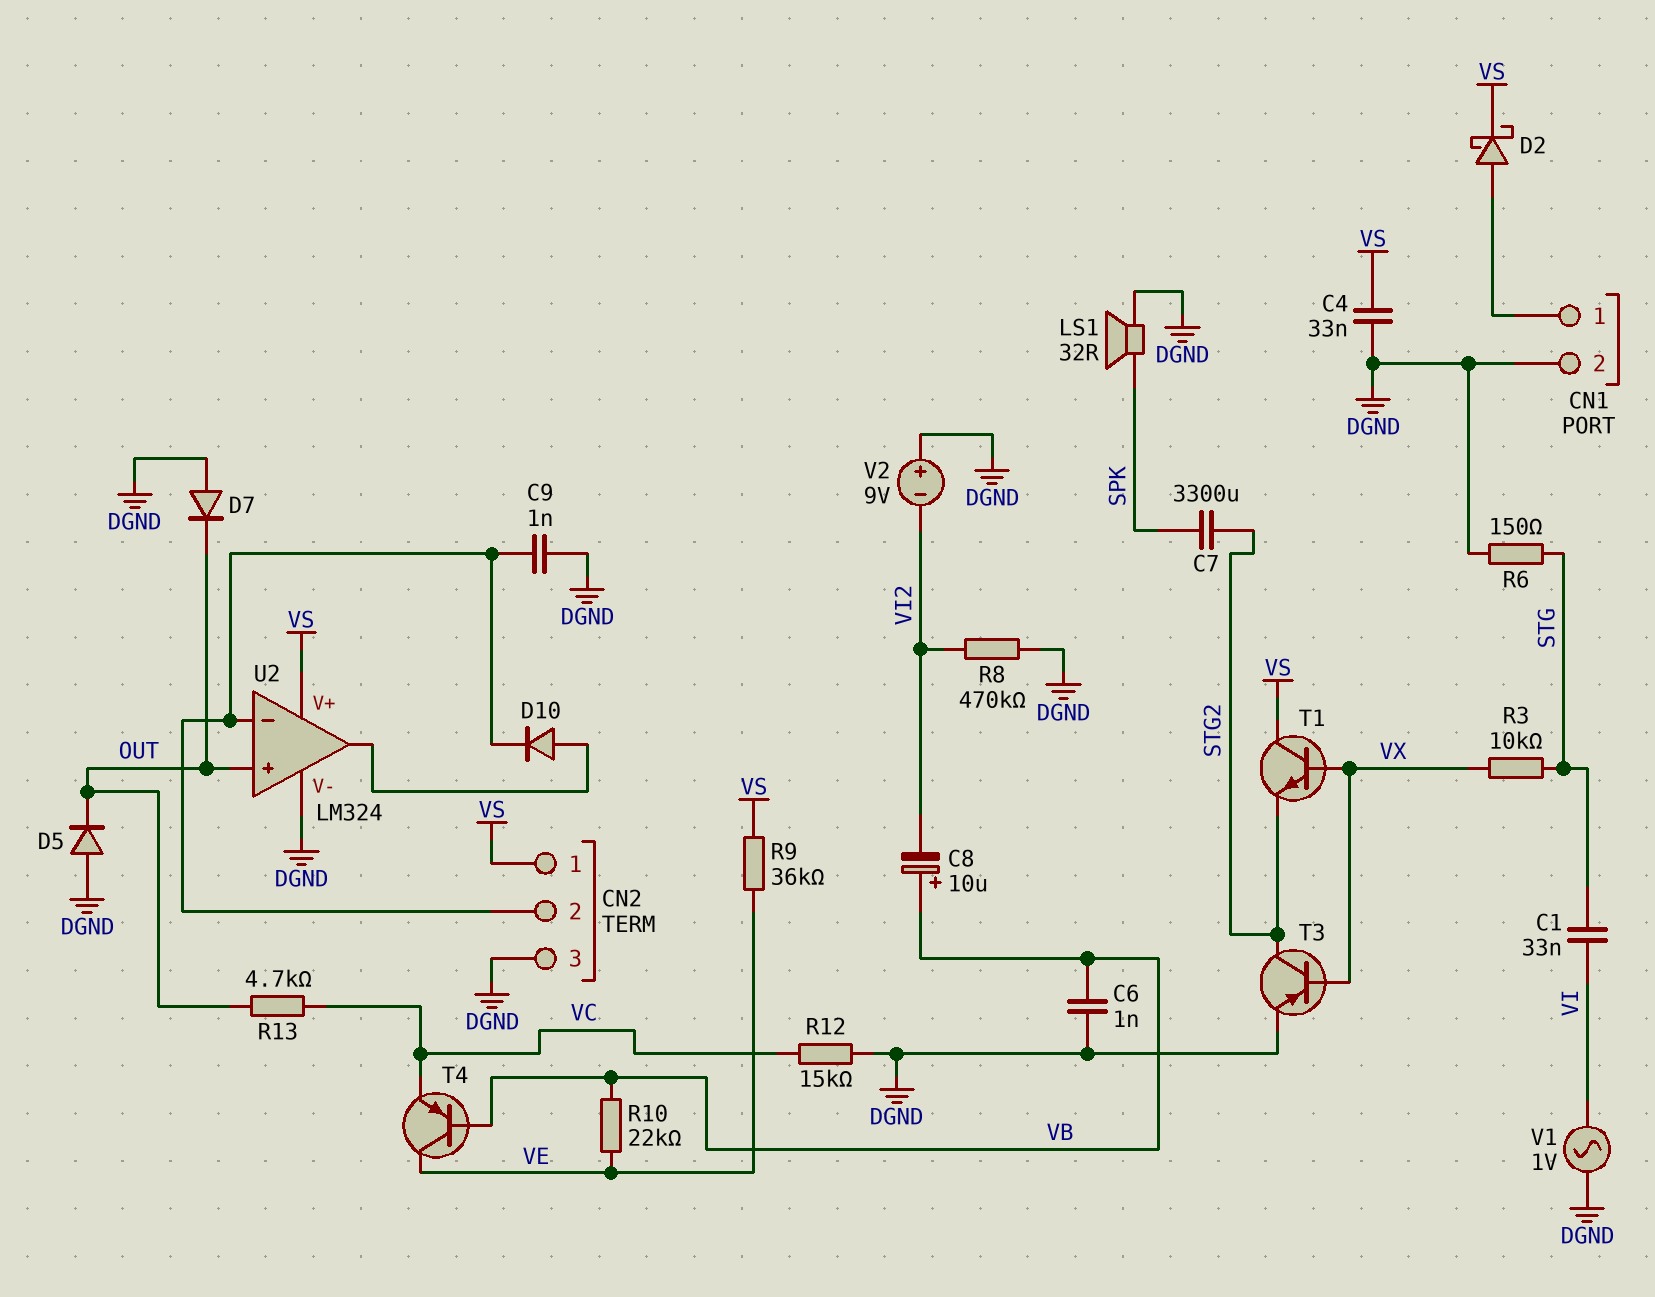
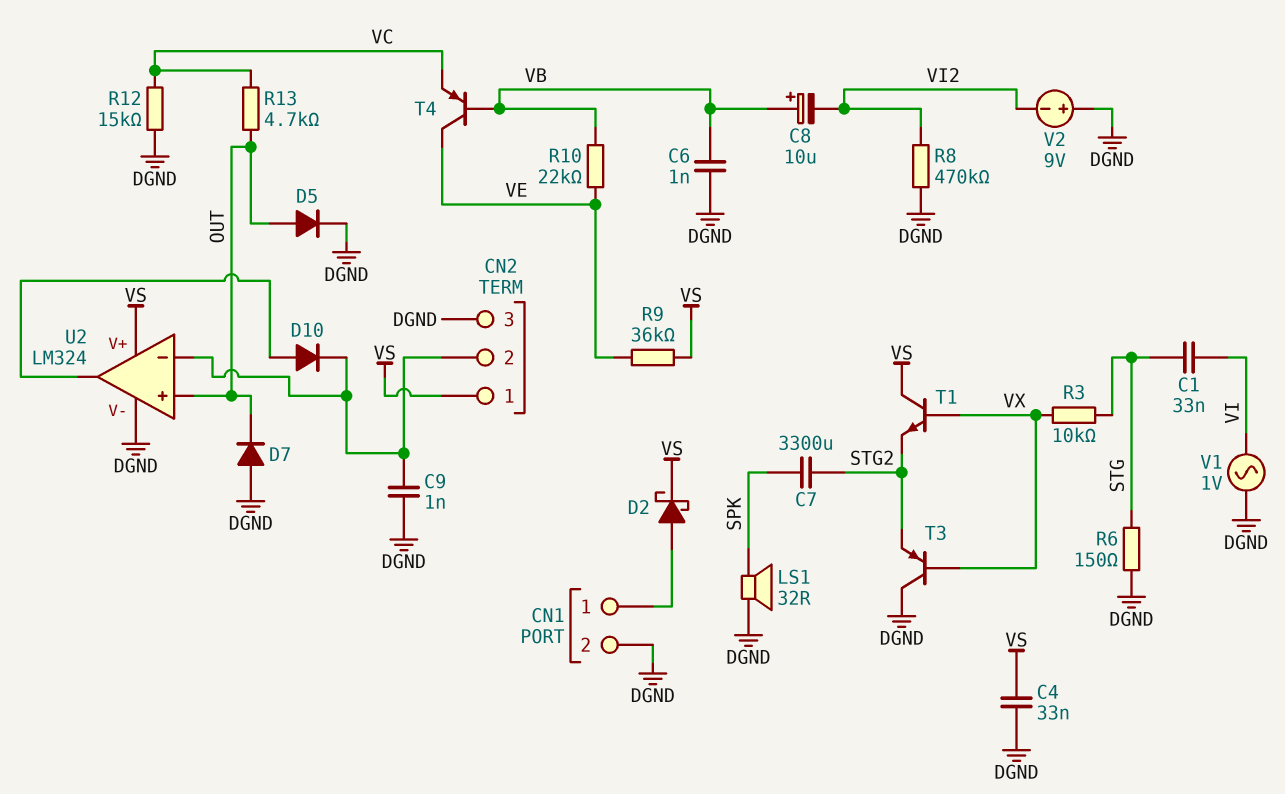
D5: diode (A DGND, K OUT) -> diode (A OUT, K DGND)
T3: PNP (B VX, C STG2, E DGND) -> PNP (B VX, C DGND, E STG2)

